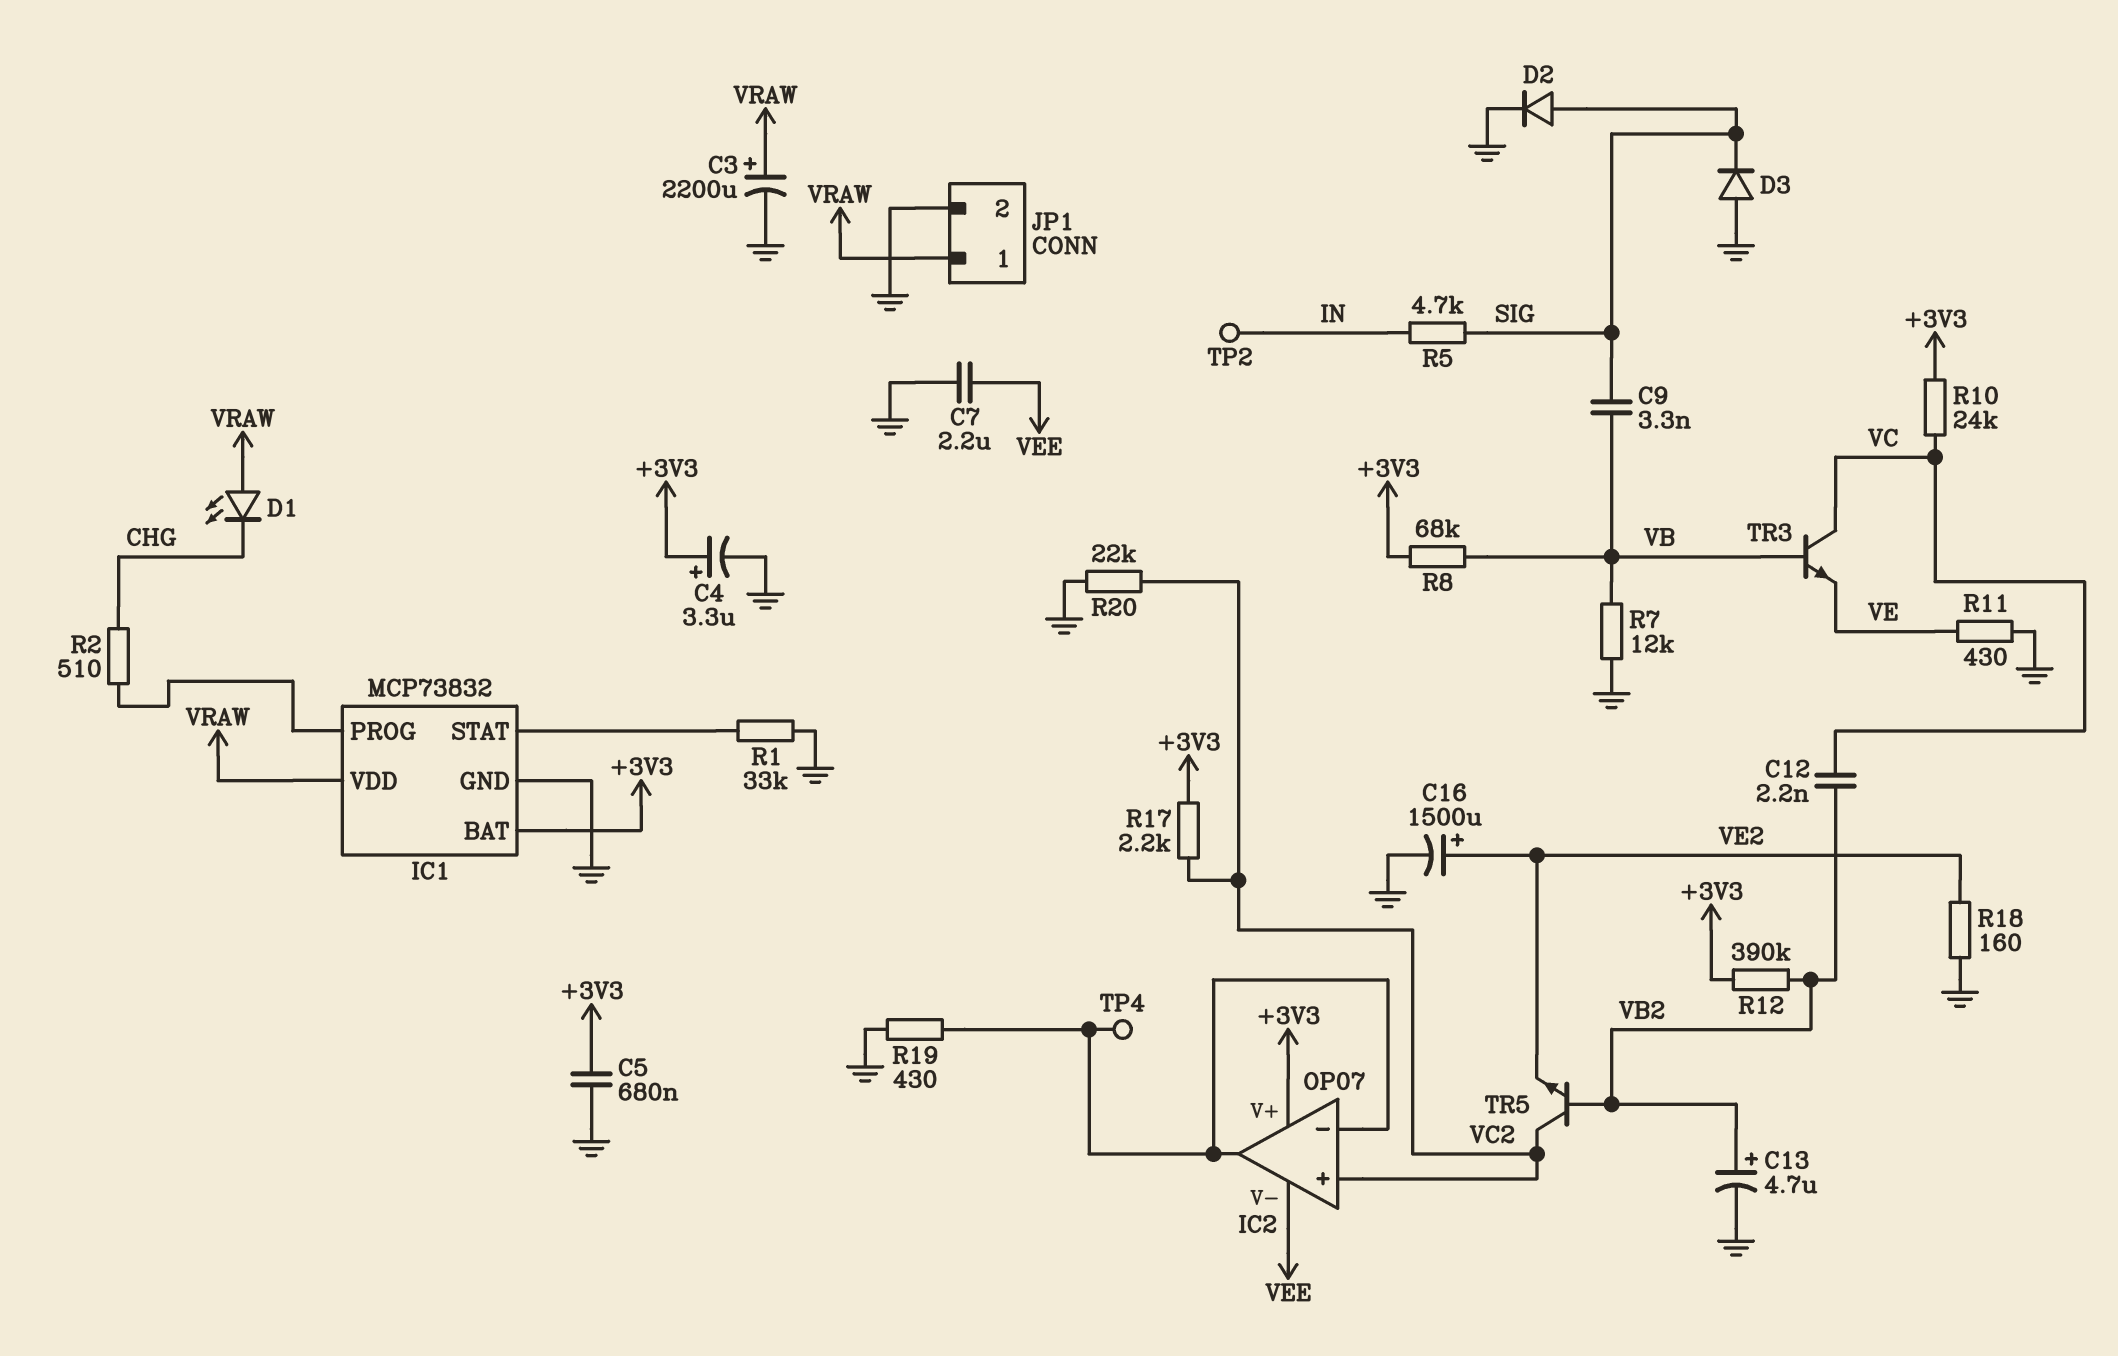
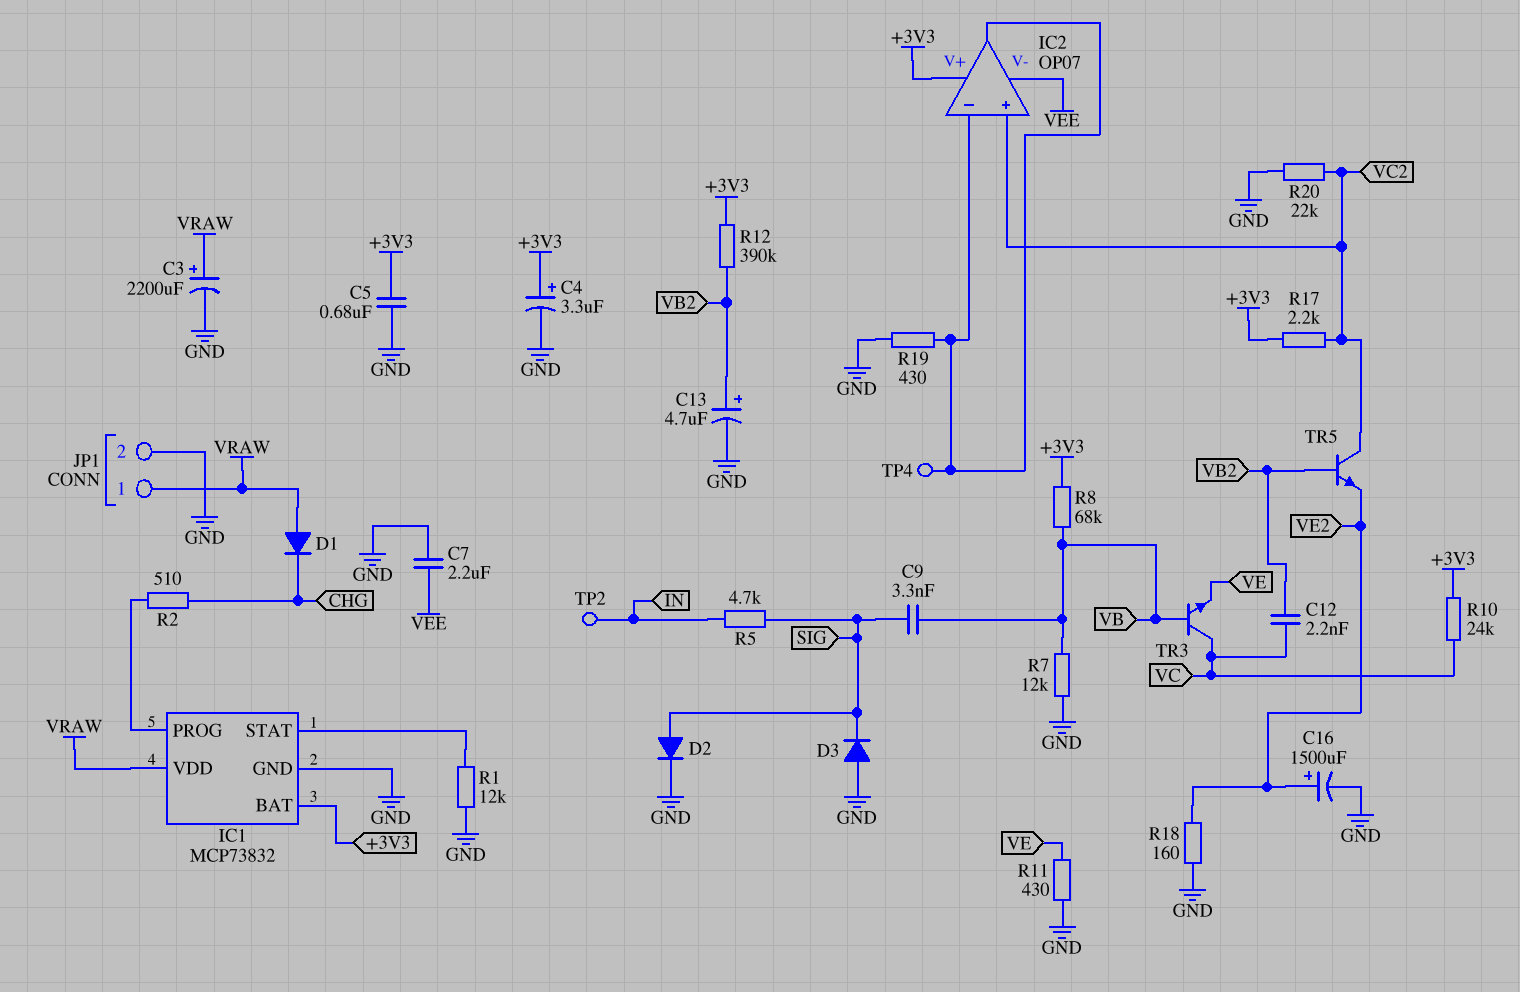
D1: LED (A VRAW, K CHG) -> diode (A VRAW, K CHG)
R1: 33k (GND, IC1/STAT) -> 12k (GND, IC1/STAT)

